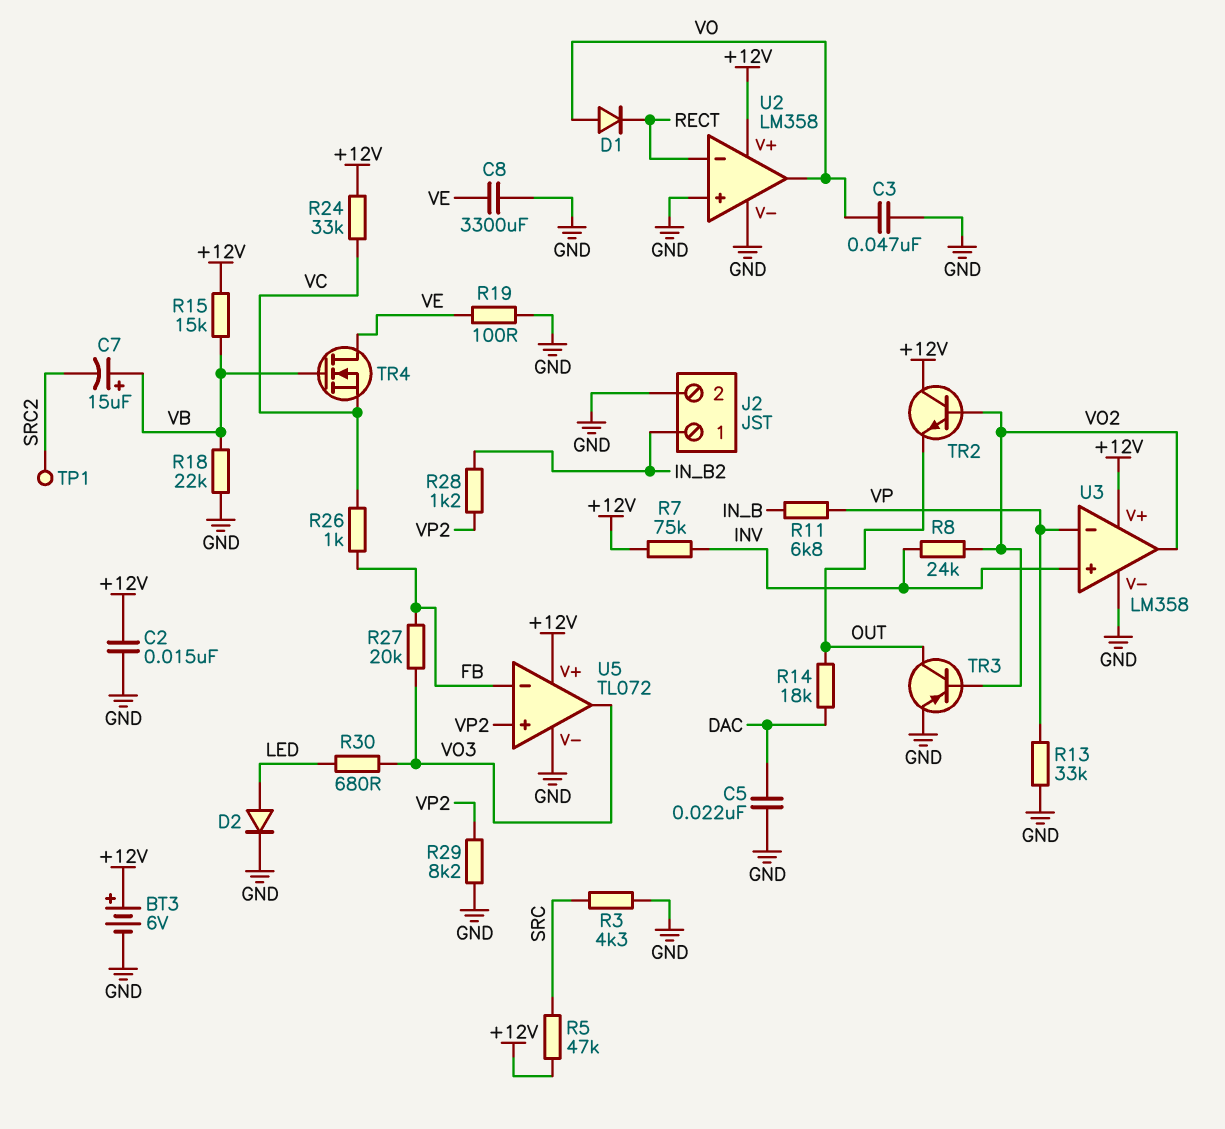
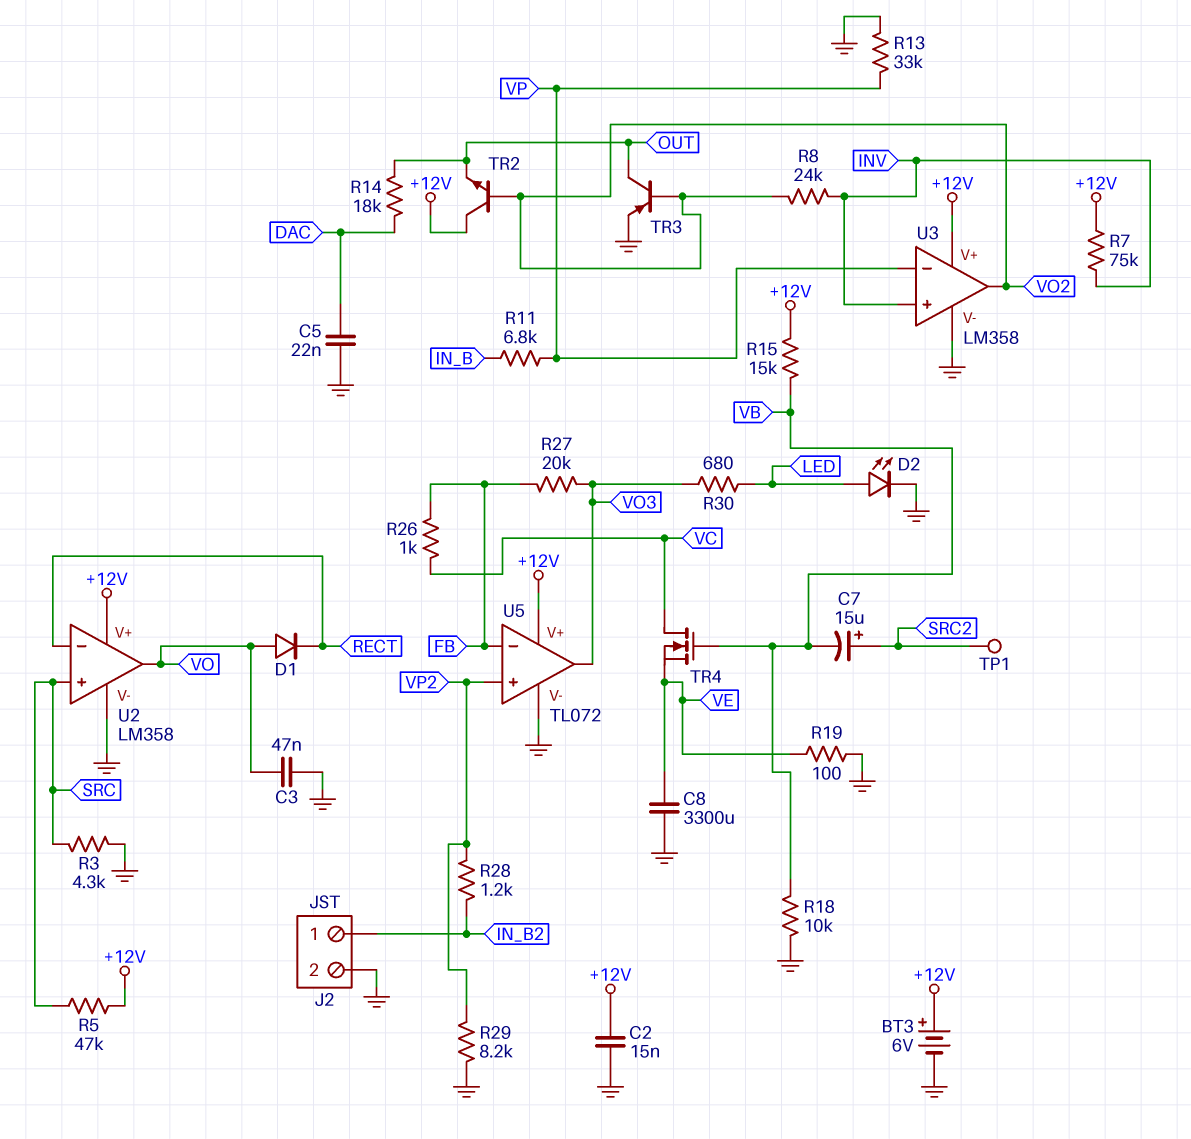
C7: 15uF (plus VB, minus SRC2) -> 15uF (plus SRC2, minus VB)
D2: diode (A LED, K GND) -> LED (A LED, K GND)
R18: 22k (GND, VB) -> 10k (GND, VB)
R24: 33k (+12V, VC) -> none
TR4: NMOS (G VB, D VE, S VC) -> NMOS (G VB, D VC, S VE)
U2 pin in+: GND -> SRC

